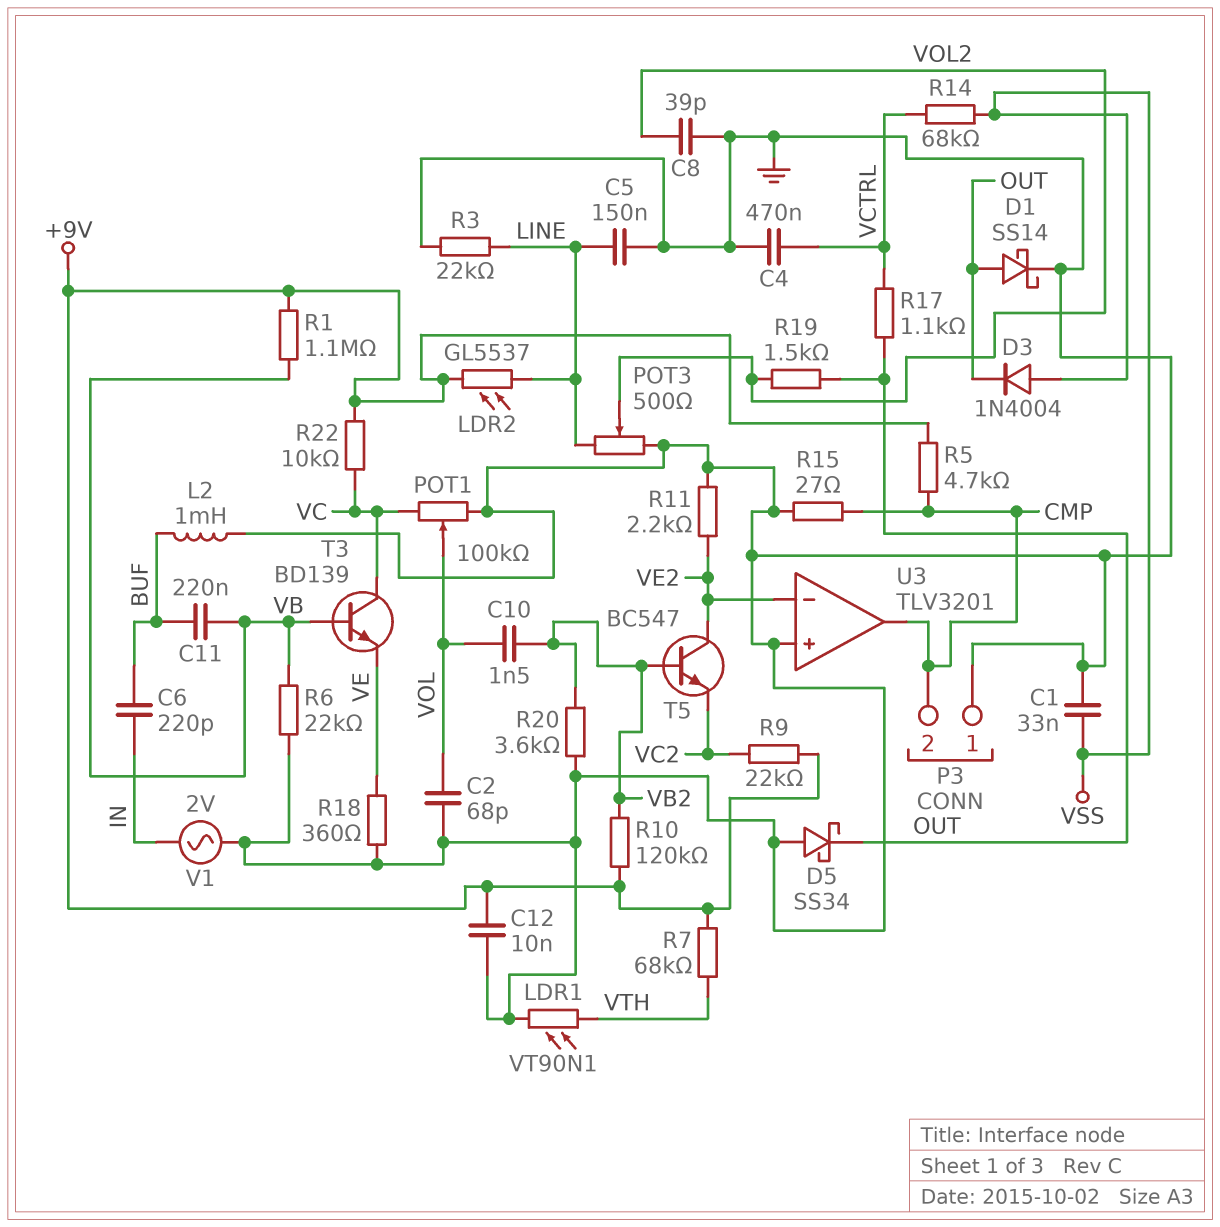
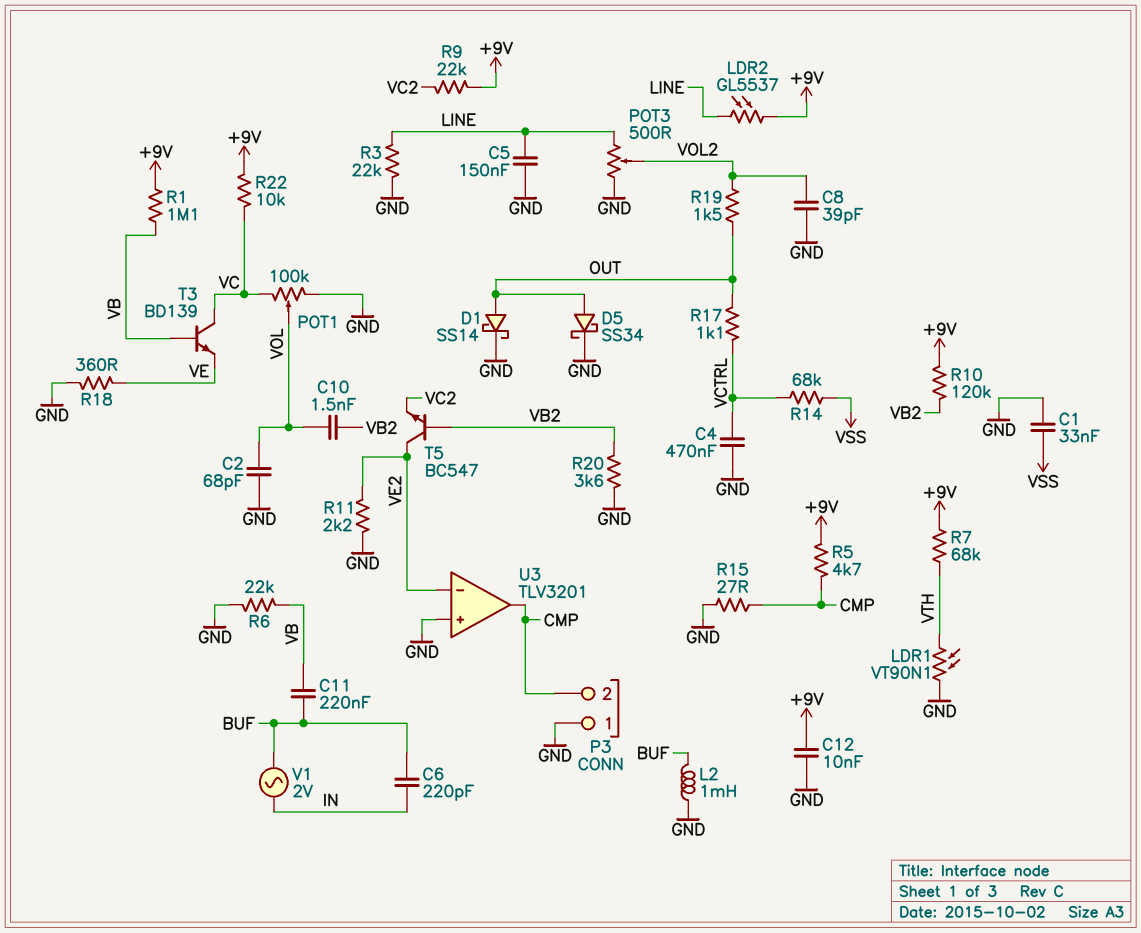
D3: diode 1N4004 (A VSS, K OUT) -> none
D5: schottky SS34 (A GND, K OUT) -> schottky SS34 (A OUT, K GND)
V1: AC 2V (GND, IN) -> AC 2V (BUF, IN)

